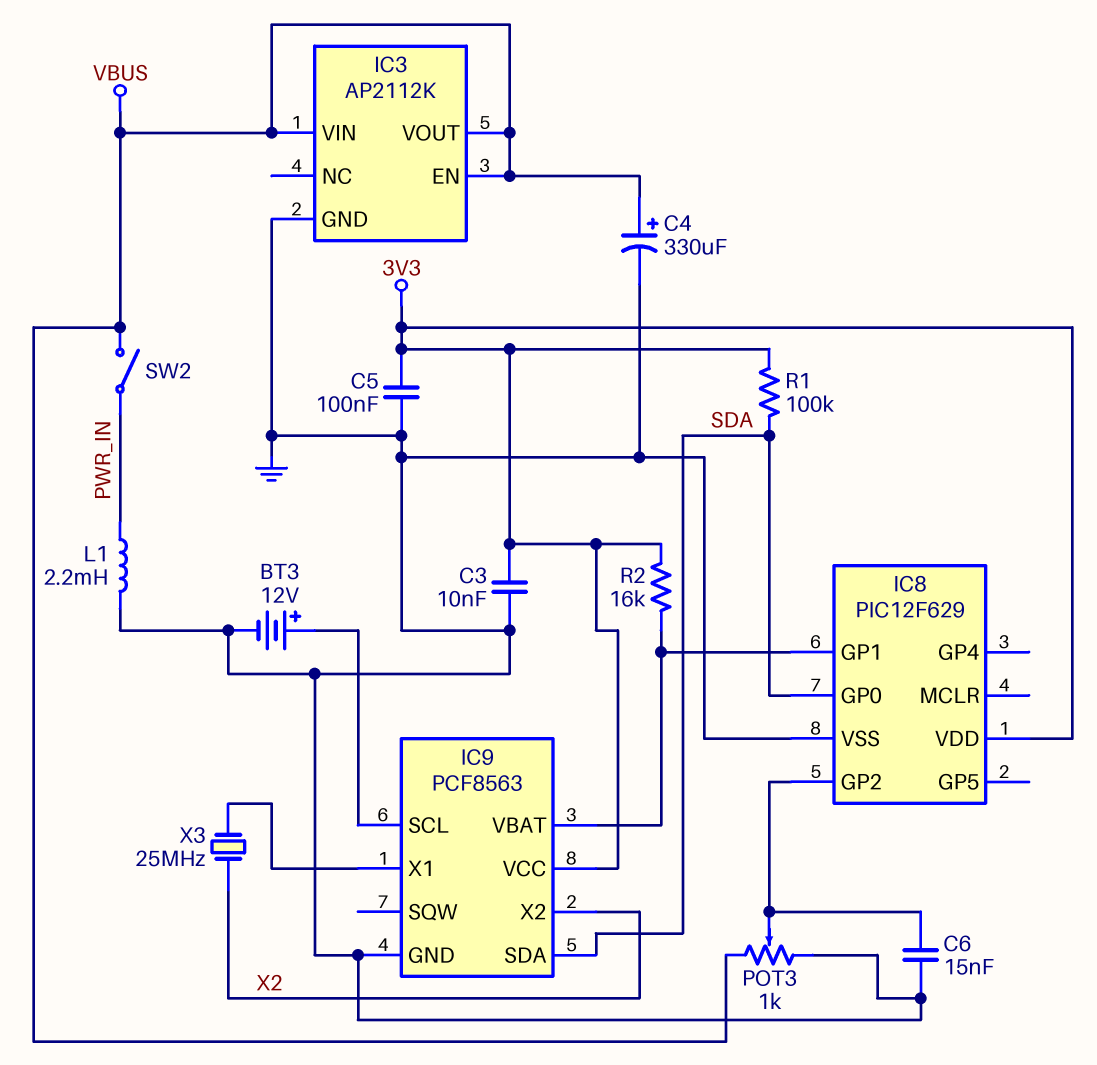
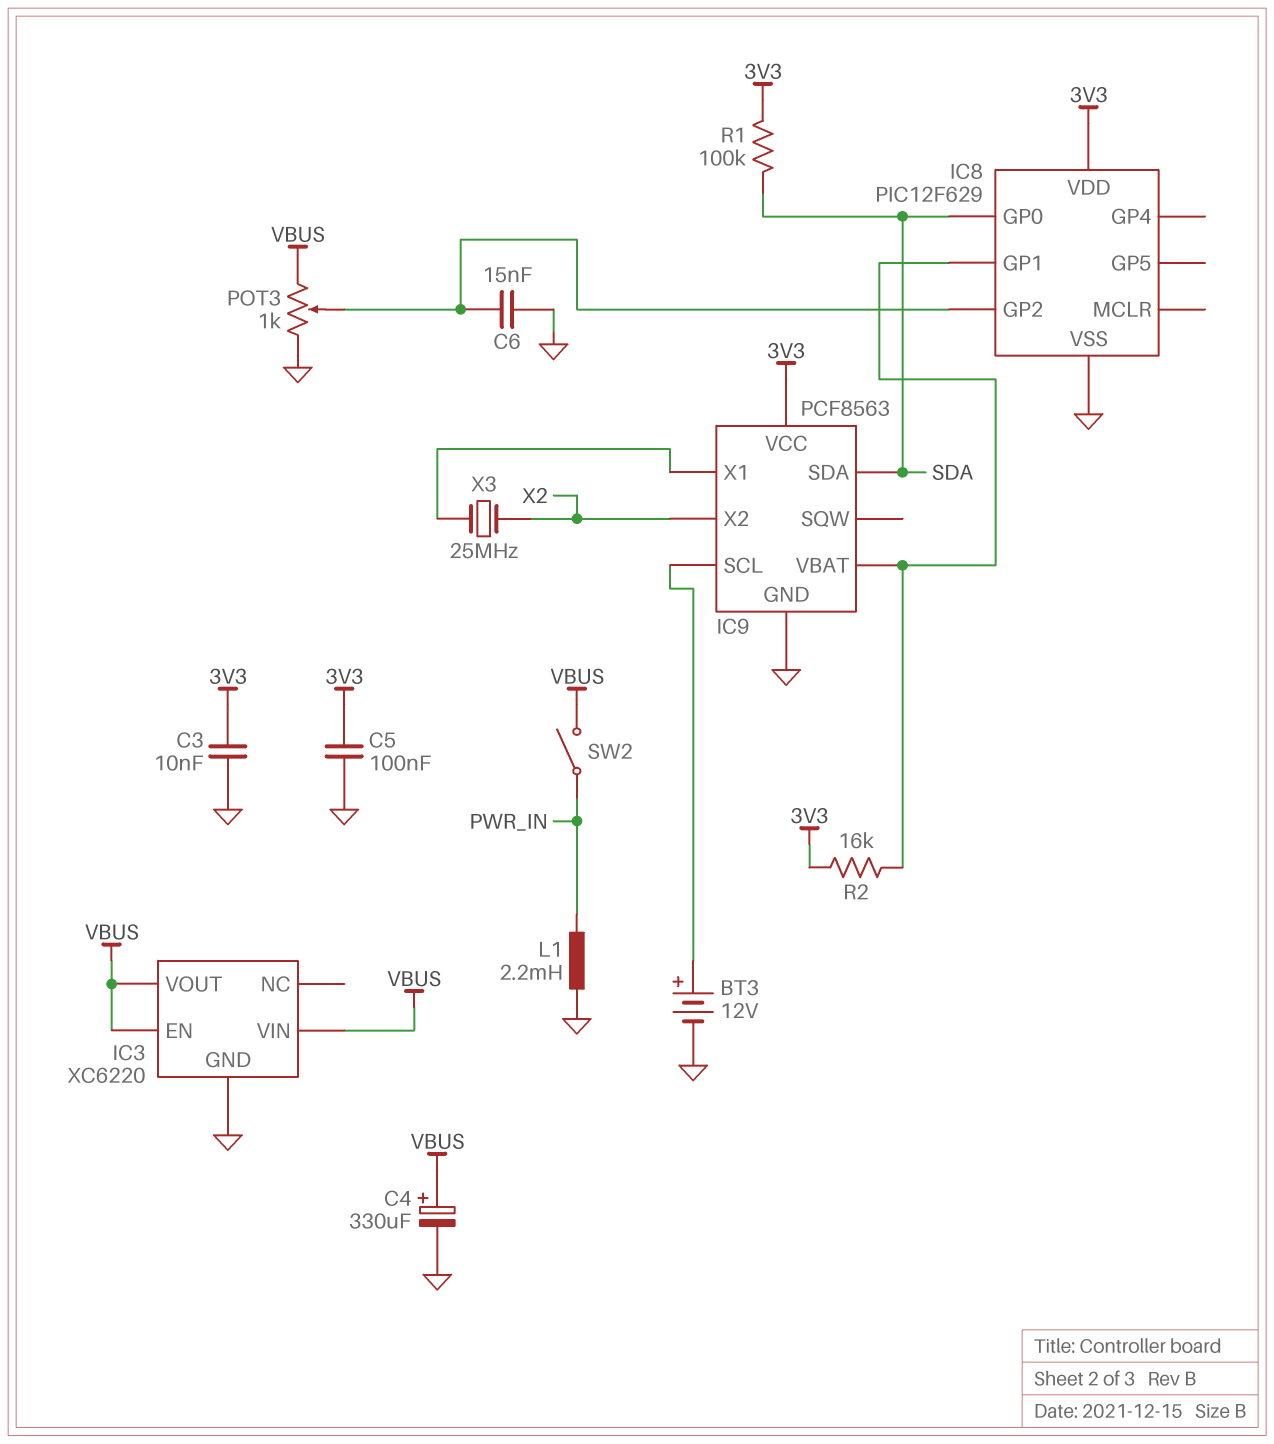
IC3: AP2112K -> XC6220

